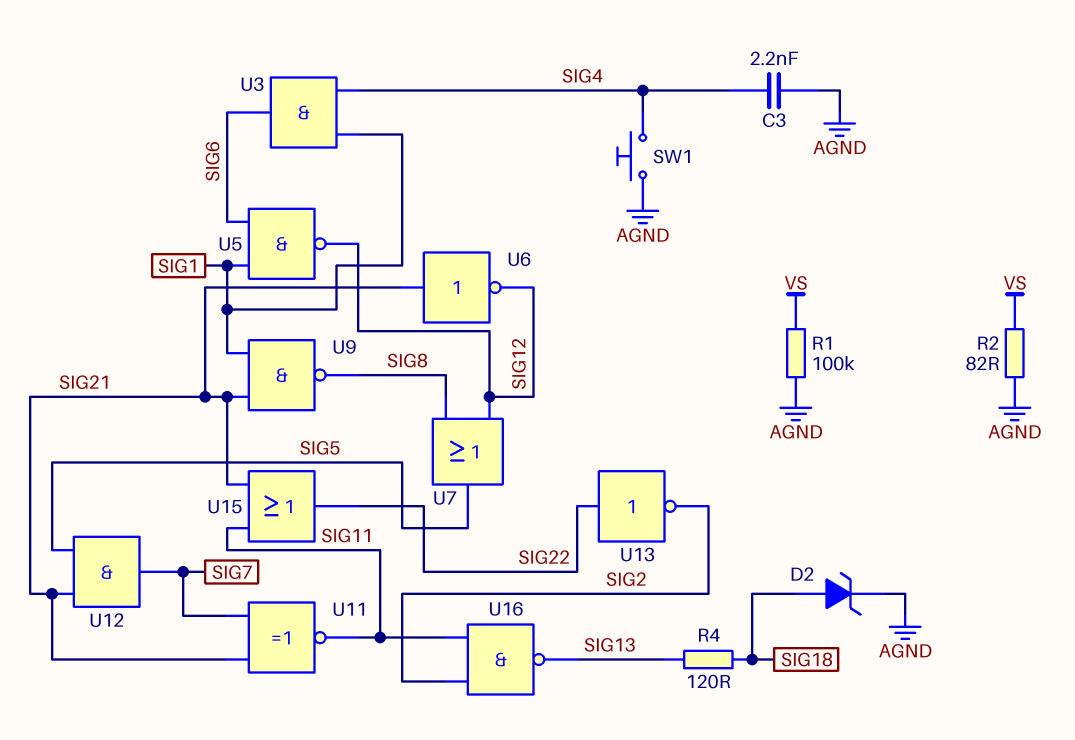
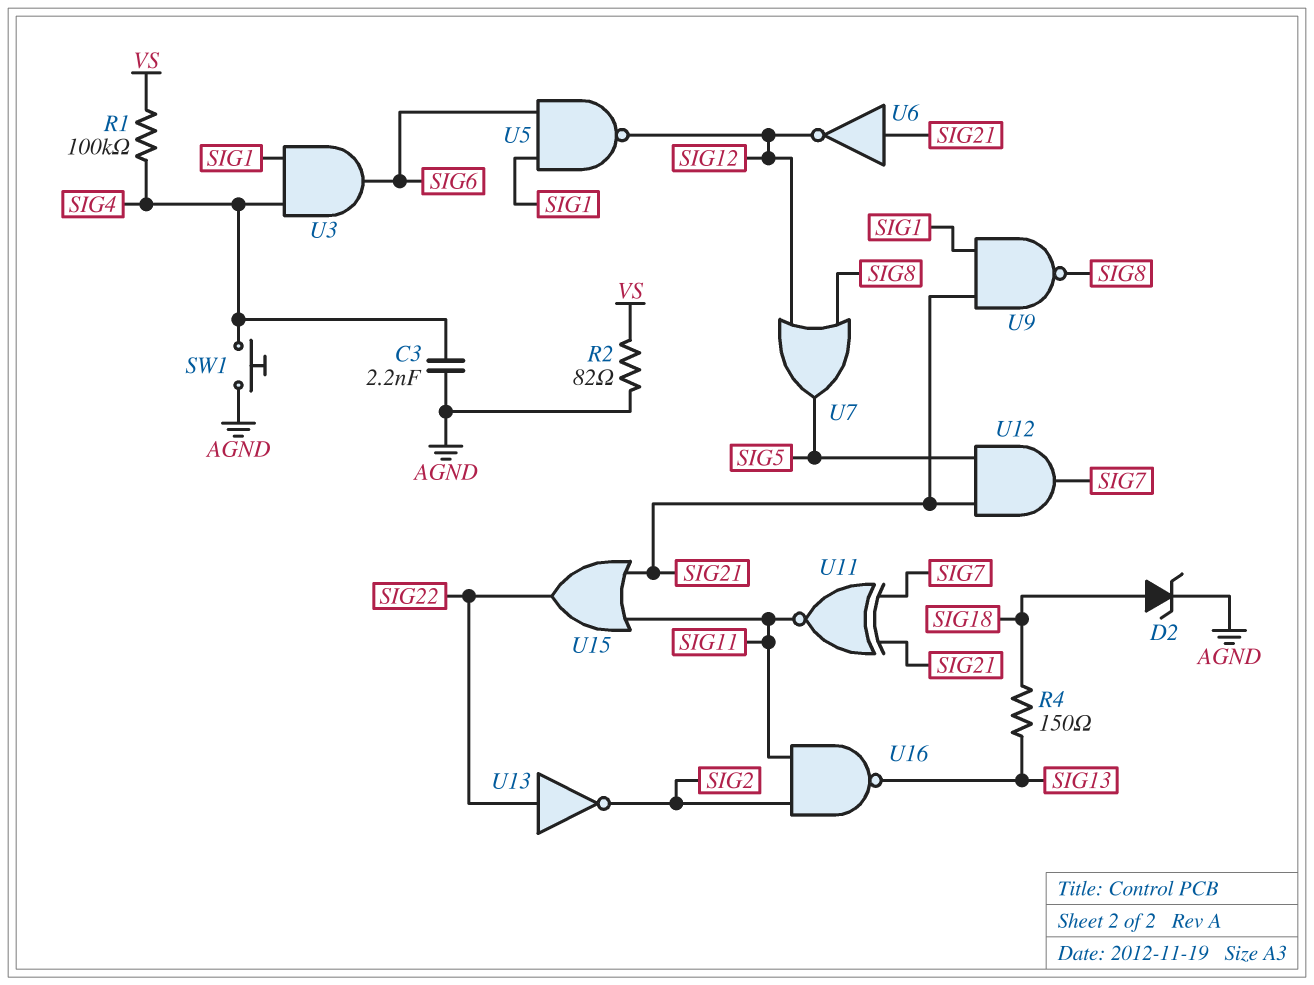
R1: 100k (AGND, VS) -> 100k (SIG4, VS)
R4: 120 (SIG13, SIG18) -> 150 (SIG13, SIG18)

